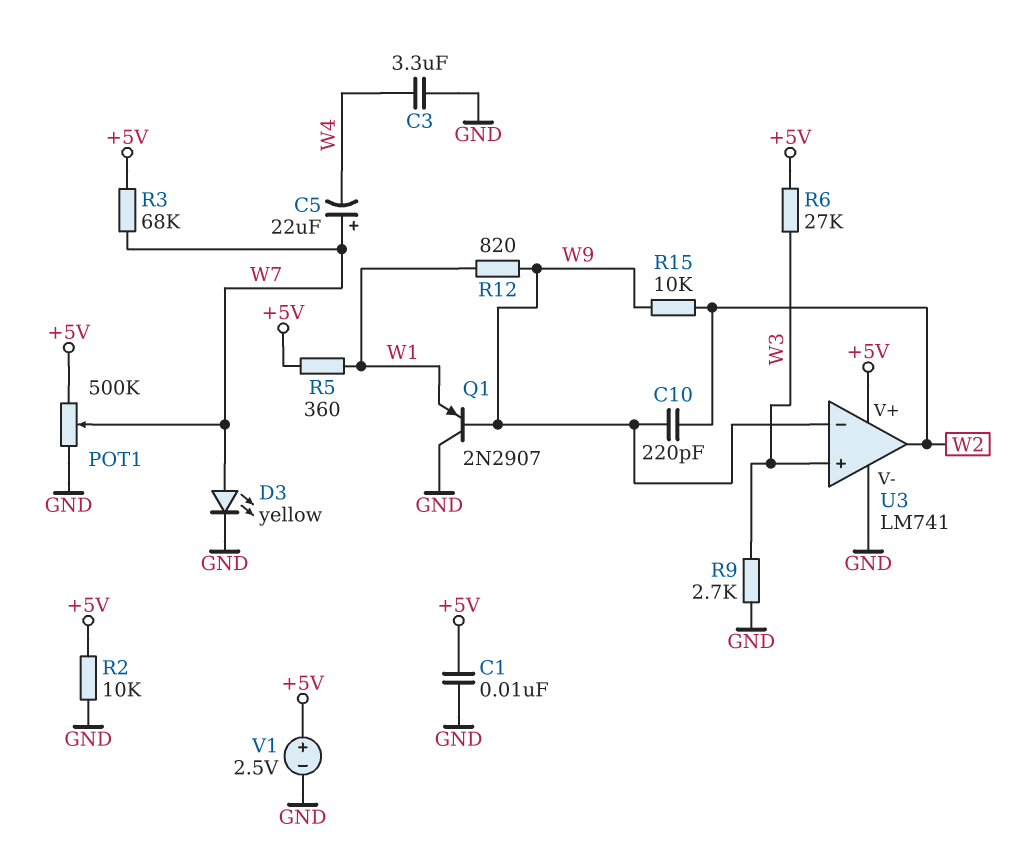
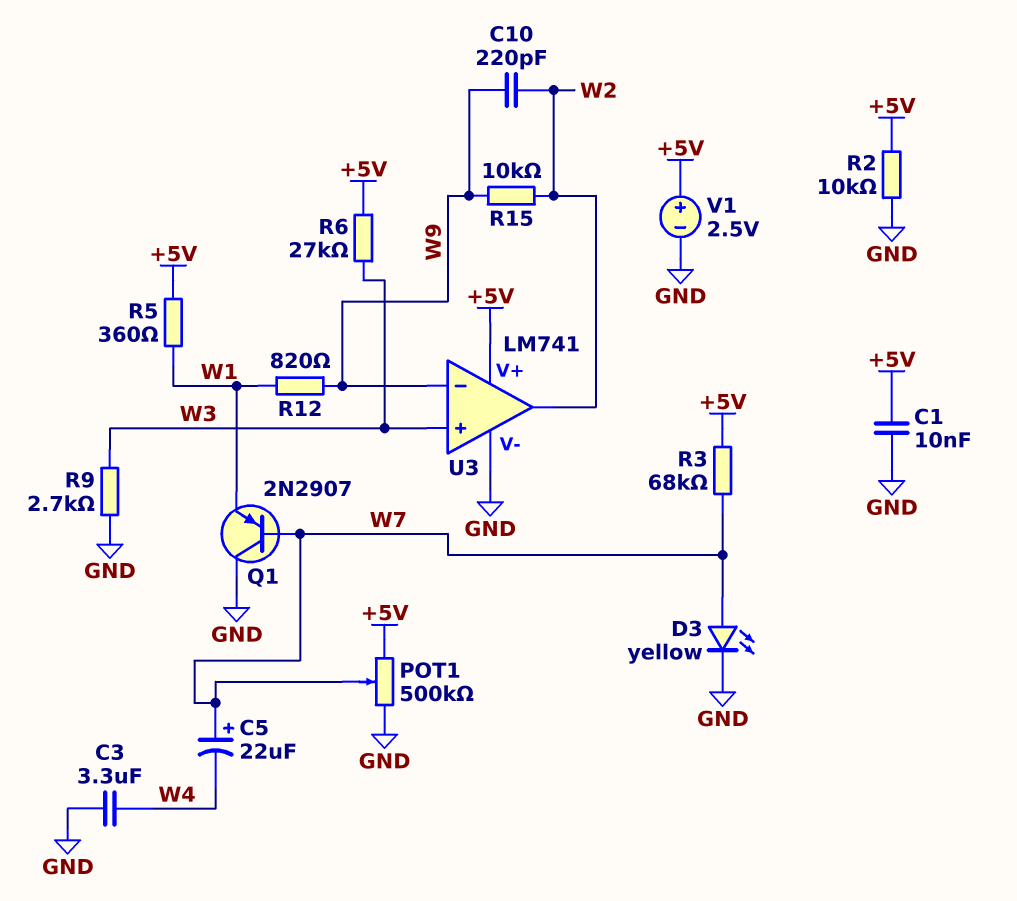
Q1: PNP 2N2907 (B W9, C GND, E W1) -> PNP 2N2907 (B W7, C GND, E W1)

